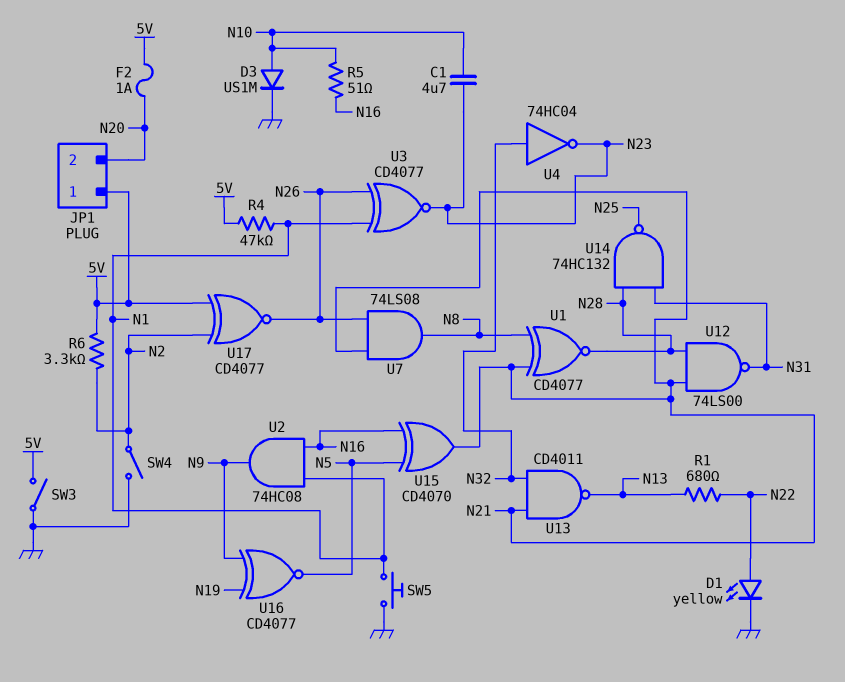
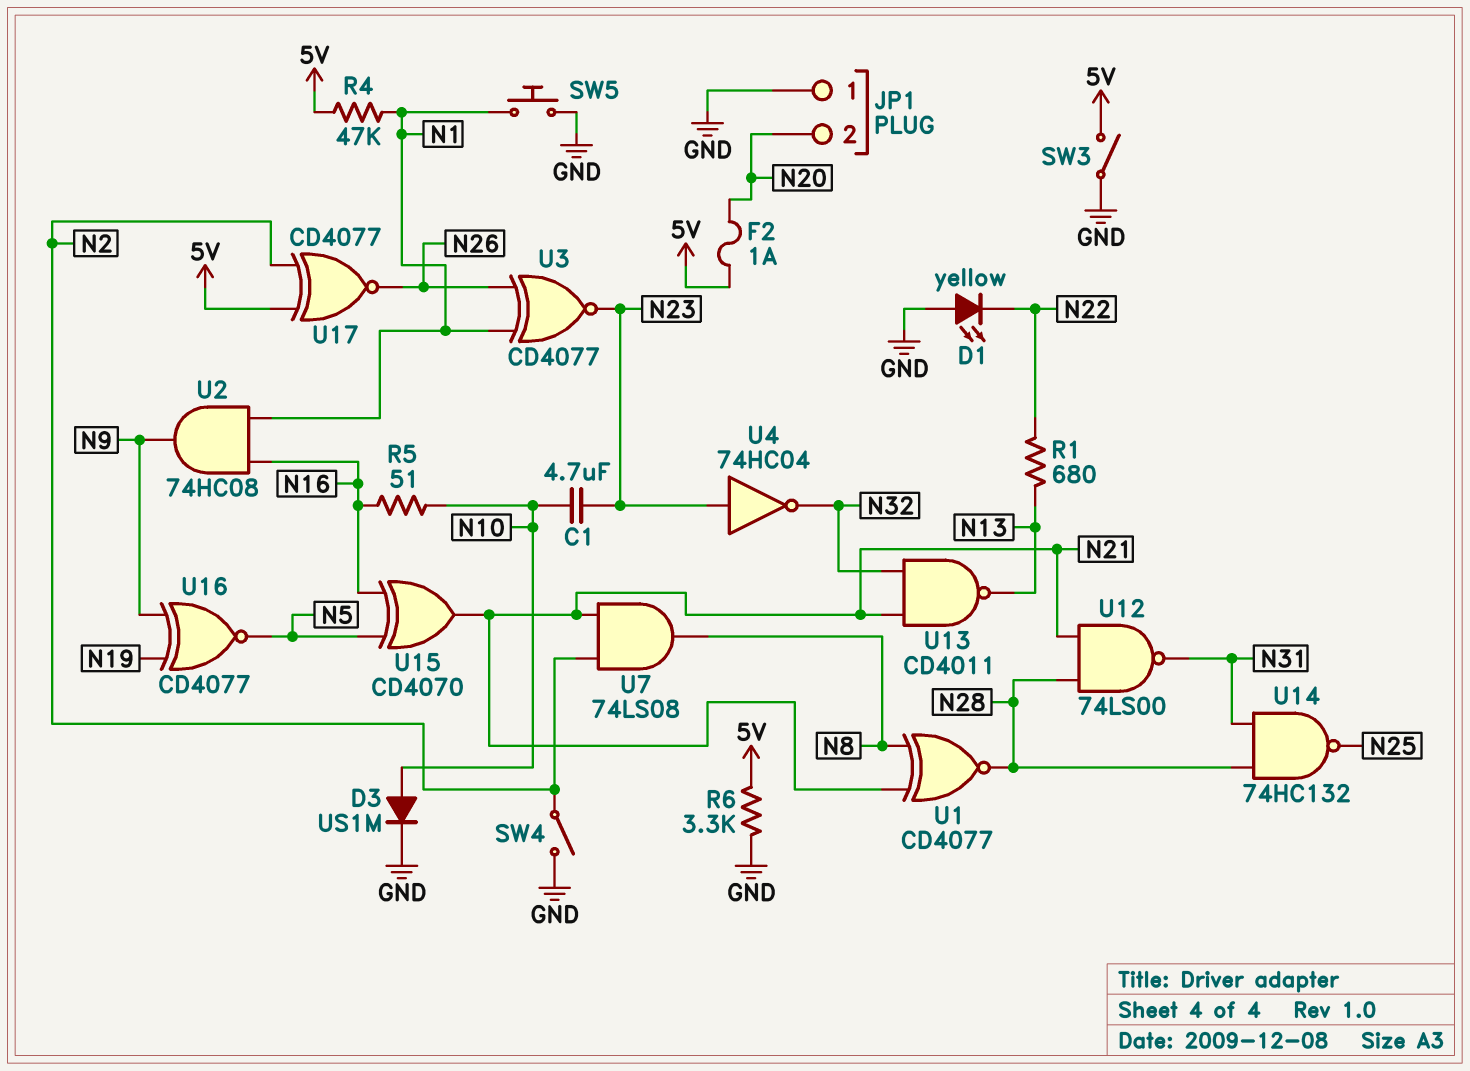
D1: LED yellow (A N22, K GND) -> LED yellow (A GND, K N22)
JP1 pin 1: 5V -> GND
R6: 3.3k (5V, N2) -> 3.3k (5V, GND)
U4: NOT 74HC04 (in N32, out N23) -> NOT 74HC04 (in N23, out N32)
U7: AND 74LS08 (in N21, in N26, out N8) -> AND 74LS08 (in N2, in N21, out N8)

